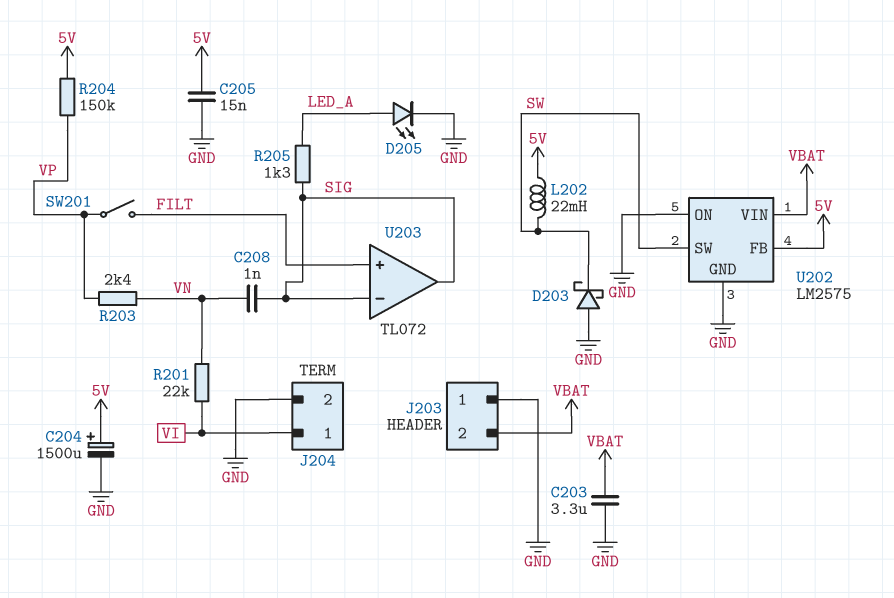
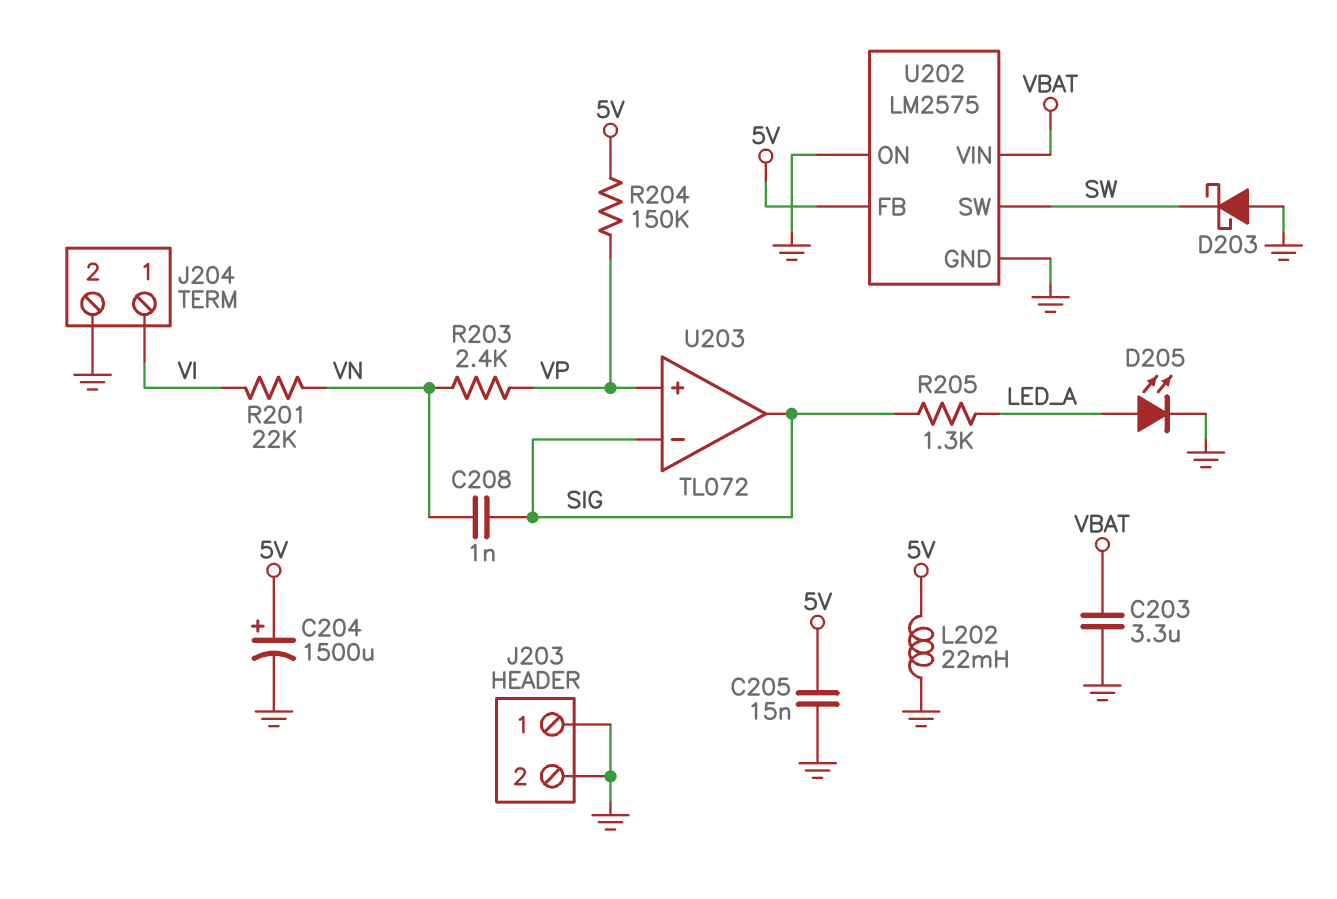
J203 pin 2: VBAT -> GND
L202: 22mH (5V, SW) -> 22mH (5V, GND)
SW201: switch (FILT, VP) -> none
U203 pin in+: FILT -> VP

